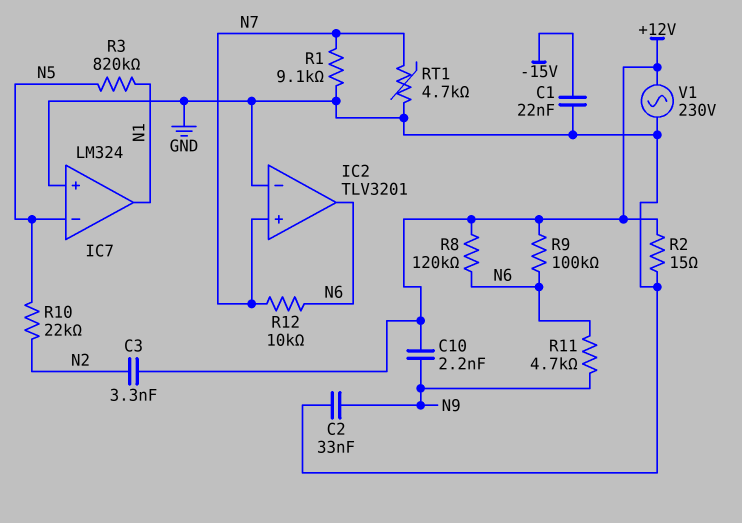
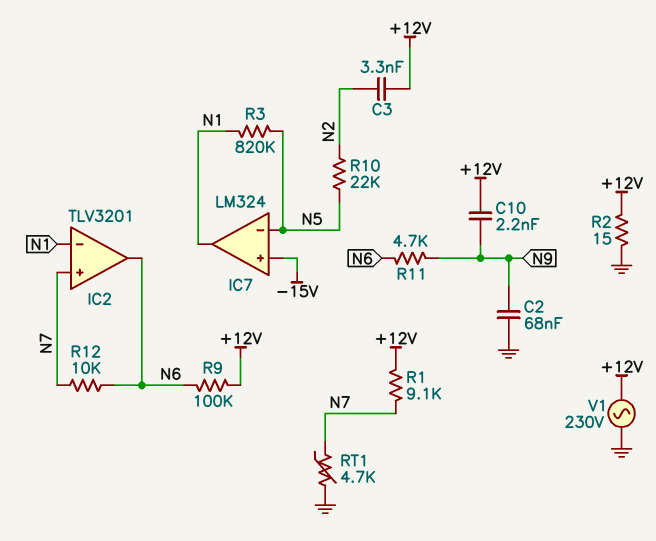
C1: 22nF (-15V, GND) -> none
C2: 33nF (GND, N9) -> 68nF (GND, N9)
IC2 pin in-: GND -> N1
IC7 pin in+: GND -> -15V
R1: 9.1k (GND, N7) -> 9.1k (+12V, N7)
R8: 120k (+12V, N6) -> none

